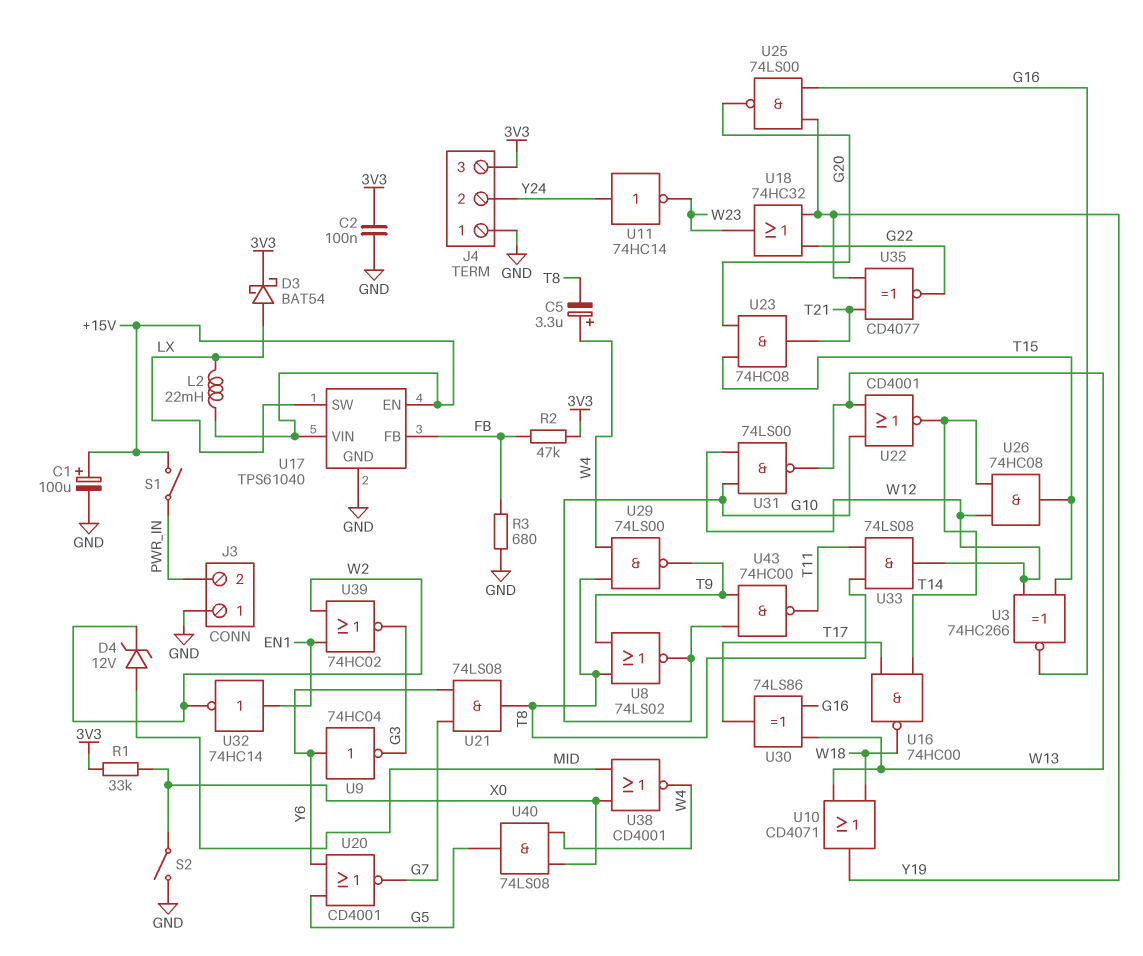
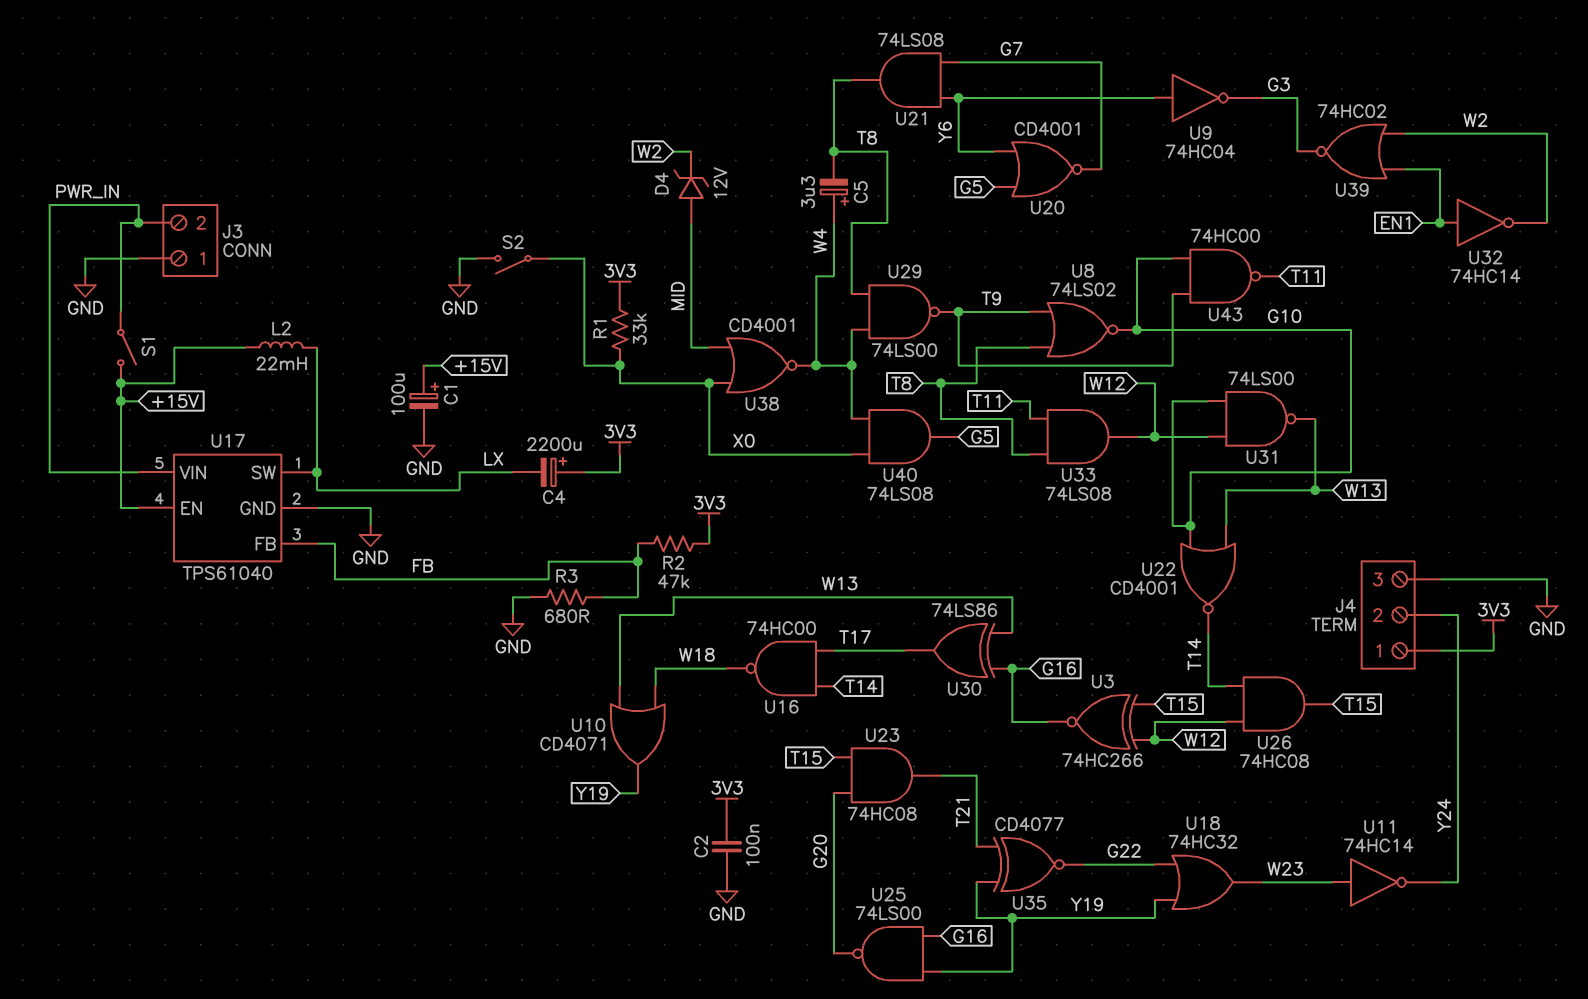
C4: none -> 2200uF (plus 3V3, minus LX)
D3: schottky BAT54 (A LX, K 3V3) -> none
J4 pin 1: GND -> 3V3
J4 pin 3: 3V3 -> GND
U11: NOT 74HC14 (in Y24, out W23) -> NOT 74HC14 (in W23, out Y24)
U17 pin VIN: +15V -> PWR_IN

